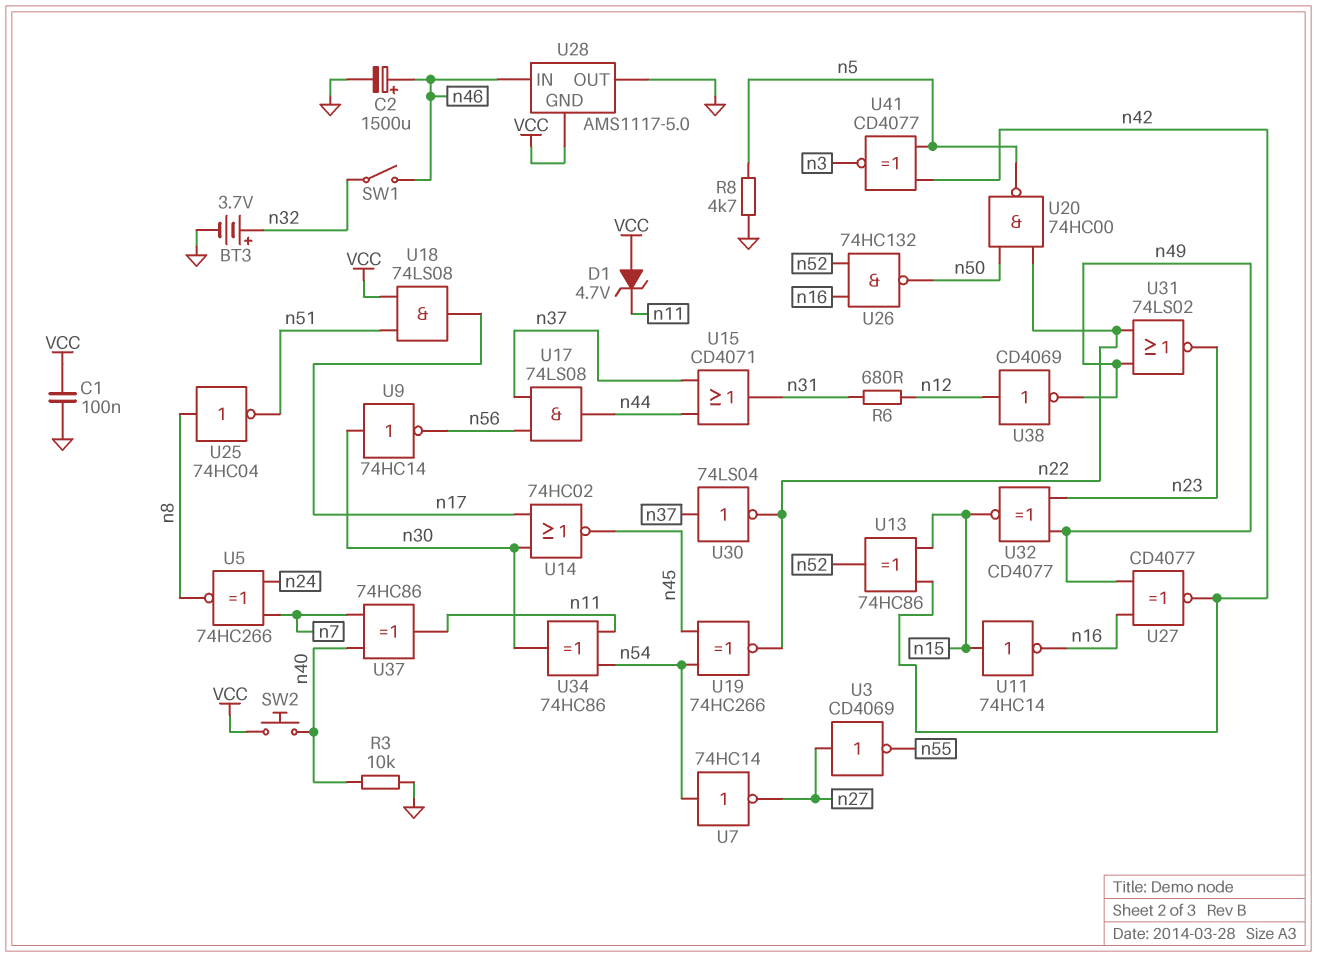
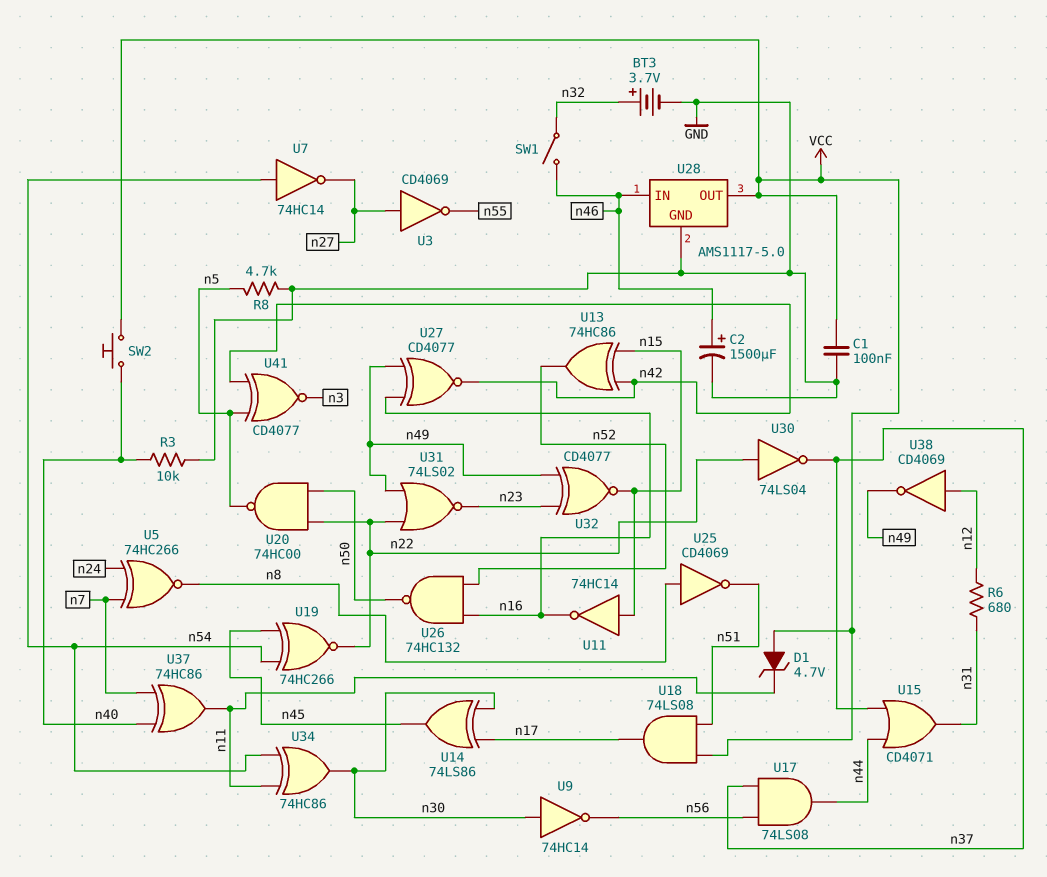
U14: NOR 74HC02 (in n17, in n30, out n45) -> XOR 74LS86 (in n17, in n30, out n45)
U25: NOT 74HC04 (in n8, out n51) -> NOT CD4069 (in n8, out n51)
U28 pin GND: VCC -> GND
U28 pin OUT: GND -> VCC
U30: NOT 74LS04 (in n37, out n22) -> NOT 74LS04 (in n22, out n37)

